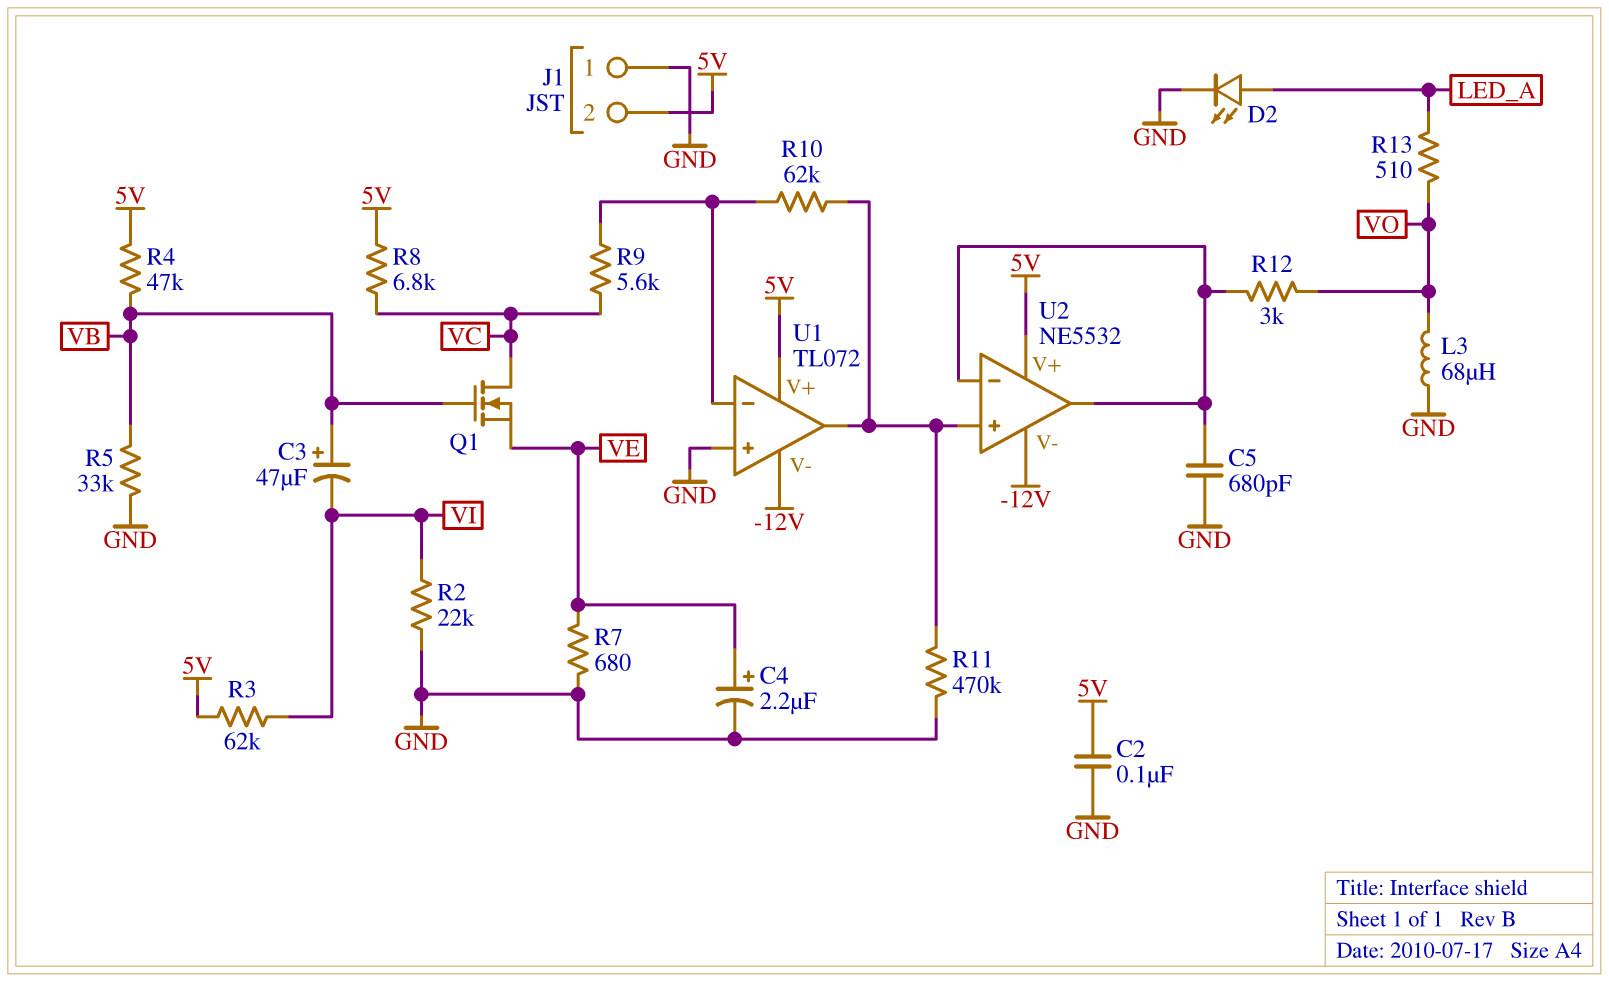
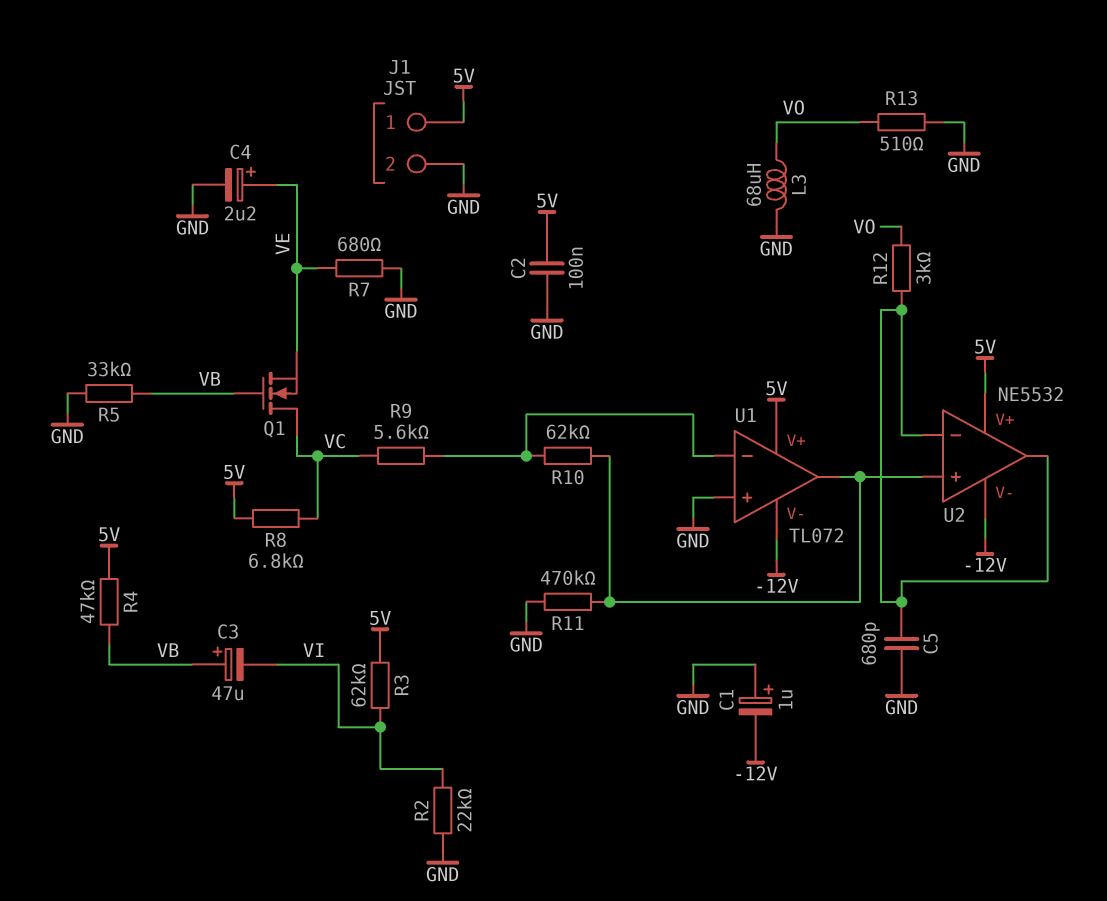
C1: none -> 1uF (plus GND, minus -12V)
D2: LED (A LED_A, K GND) -> none
J1 pin 1: GND -> 5V
J1 pin 2: 5V -> GND
R13: 510 (LED_A, VO) -> 510 (GND, VO)

